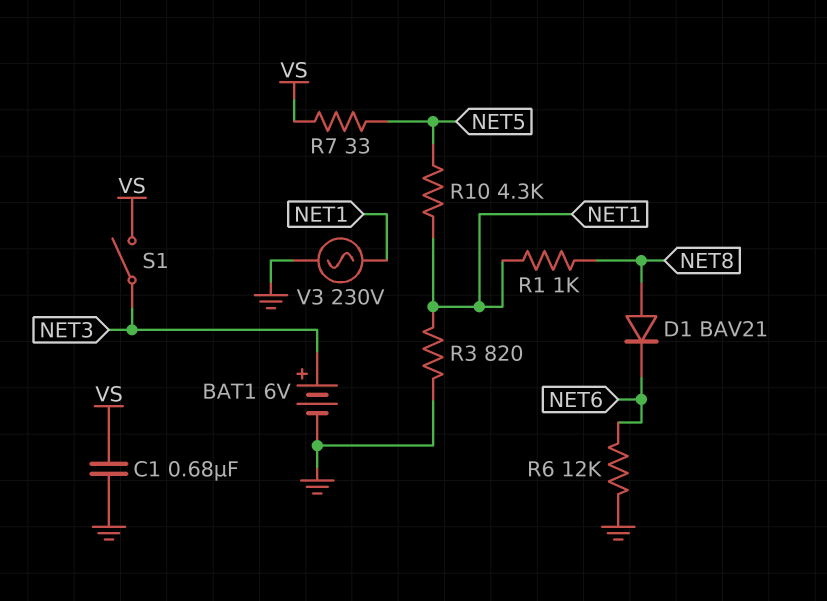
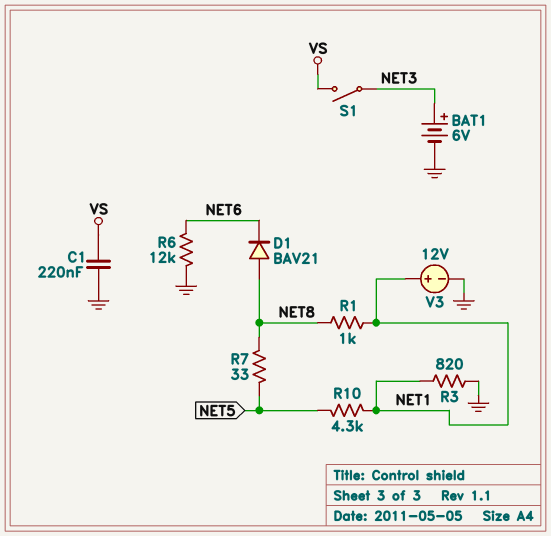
C1: 680nF (GND, VS) -> 220nF (GND, VS)
R7: 33 (NET5, VS) -> 33 (NET5, NET8)
V3: AC 230V (GND, NET1) -> 12V (plus NET1, minus GND)

